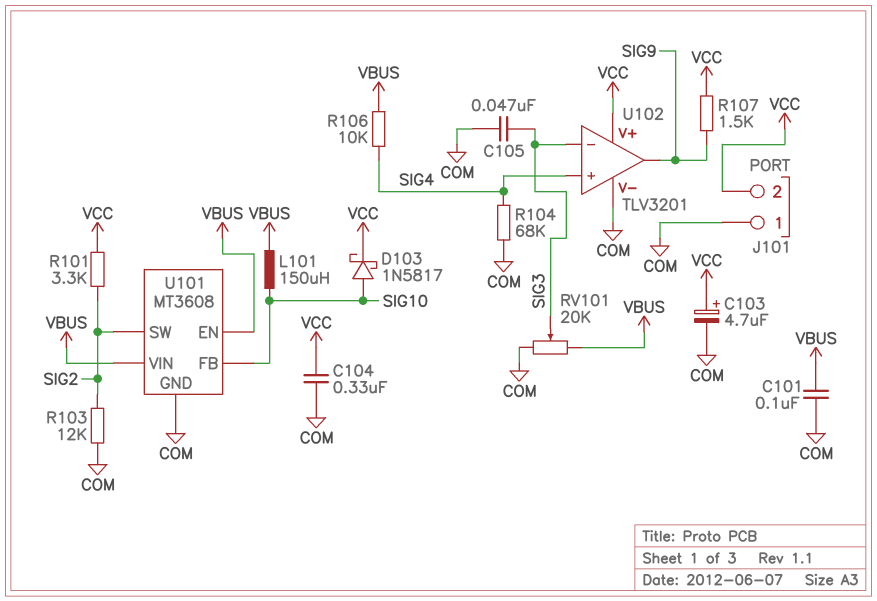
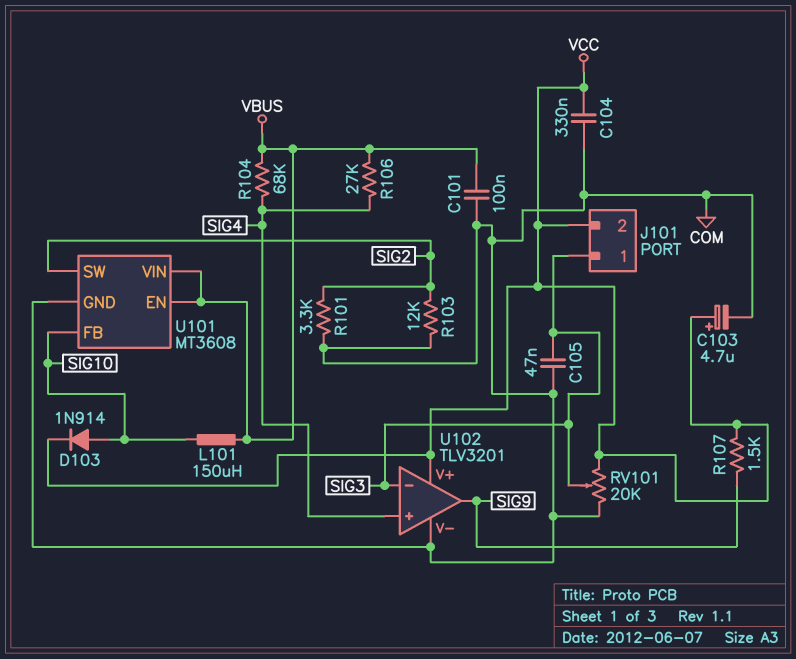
D103: schottky 1N5817 (A SIG10, K VCC) -> diode 1N914 (A SIG10, K VCC)
J101 pin 1: COM -> SIG3
R101: 3.3k (SIG2, VCC) -> 3.3k (COM, SIG2)
R104: 68k (COM, SIG4) -> 68k (SIG4, VBUS)
R106: 10k (SIG4, VBUS) -> 27k (SIG4, VBUS)
RV101: 20k (COM, VBUS, wiper SIG3) -> 20k (COM, VCC, wiper SIG3)

